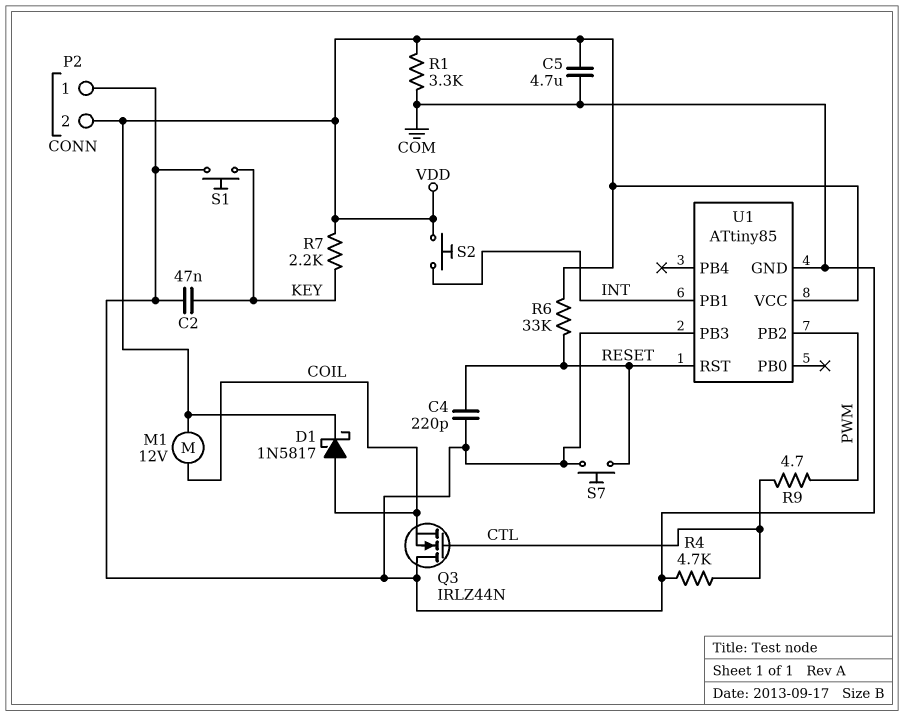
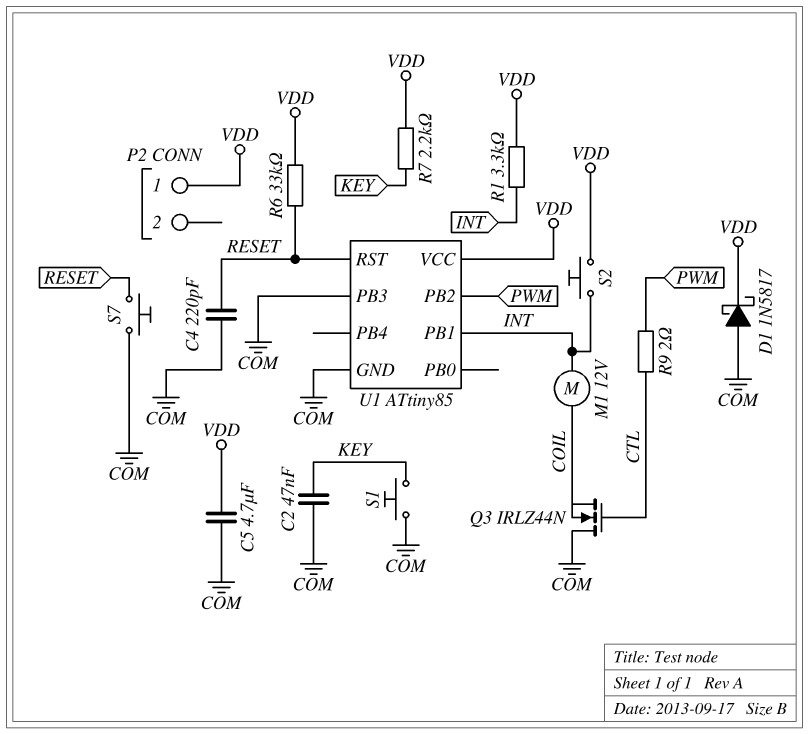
D1: schottky 1N5817 (A COIL, K VDD) -> schottky 1N5817 (A COM, K VDD)
M1: motor 12V (COIL, VDD) -> motor 12V (COIL, INT)
P2 pin 1: COM -> VDD
P2 pin 2: VDD -> none
R1: 3.3k (COM, VDD) -> 3.3k (INT, VDD)
R4: 4.7k (COM, CTL) -> none
R9: 4.7 (CTL, PWM) -> 2 (CTL, PWM)

